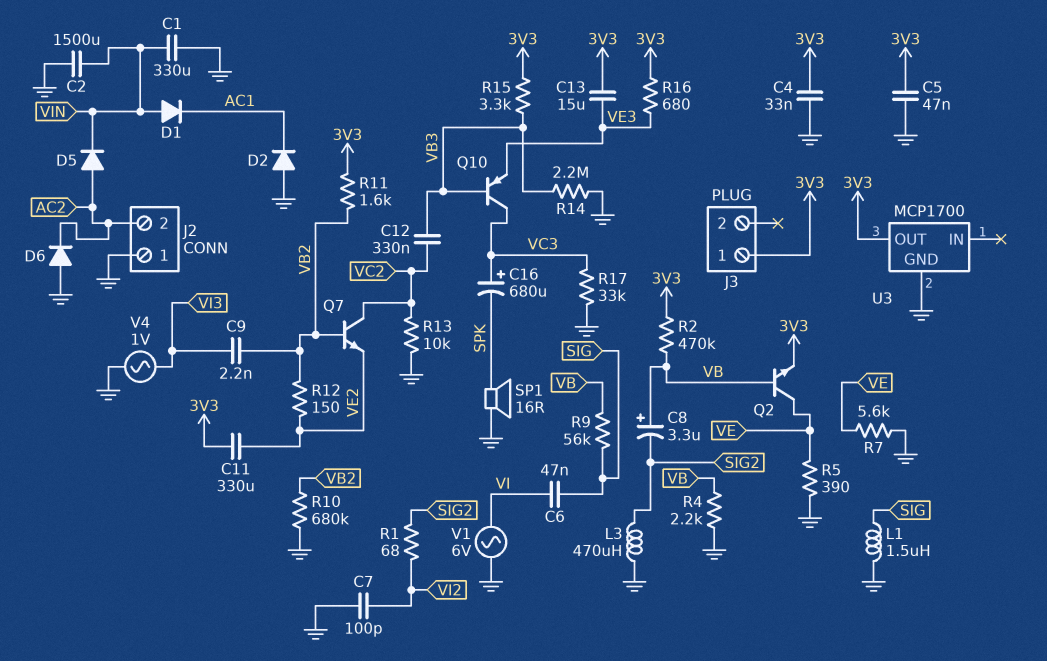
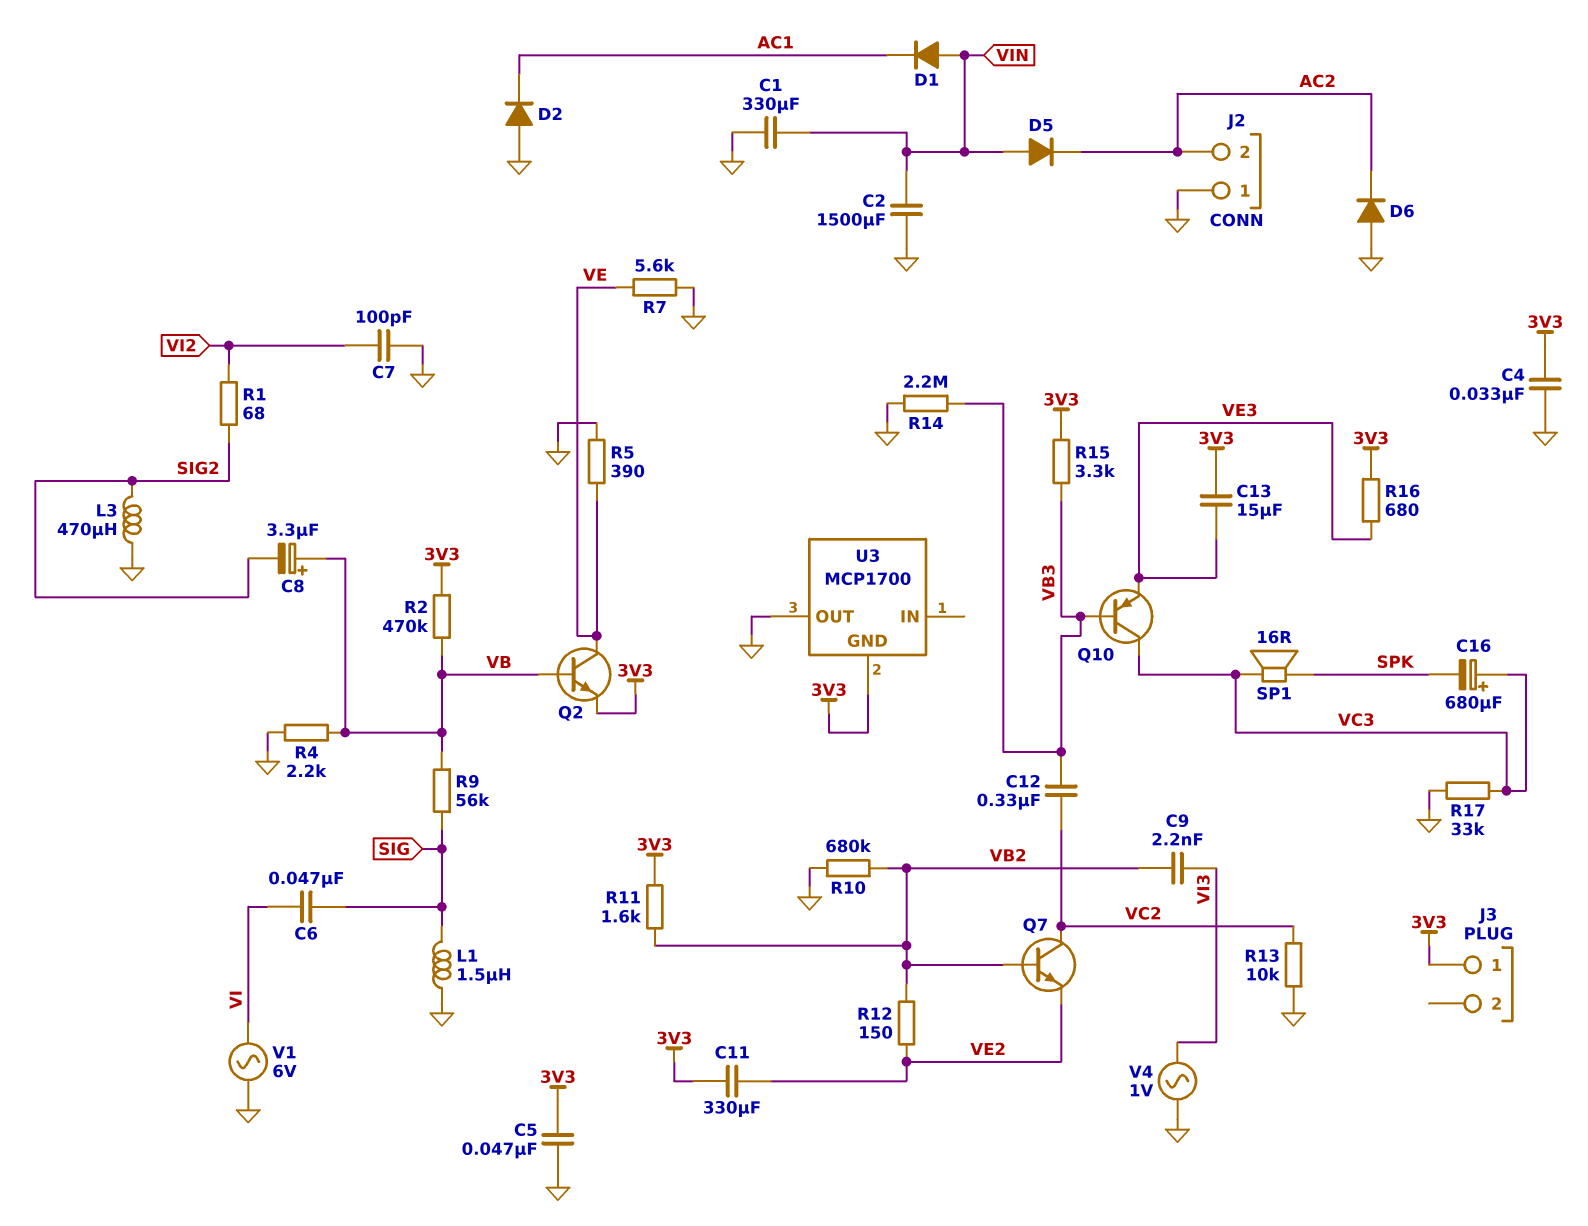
D5: diode (A AC2, K VIN) -> diode (A VIN, K AC2)
SP1: speaker 16R (GND, SPK) -> speaker 16R (SPK, VC3)
U3 pin GND: GND -> 3V3
U3 pin OUT: 3V3 -> GND

